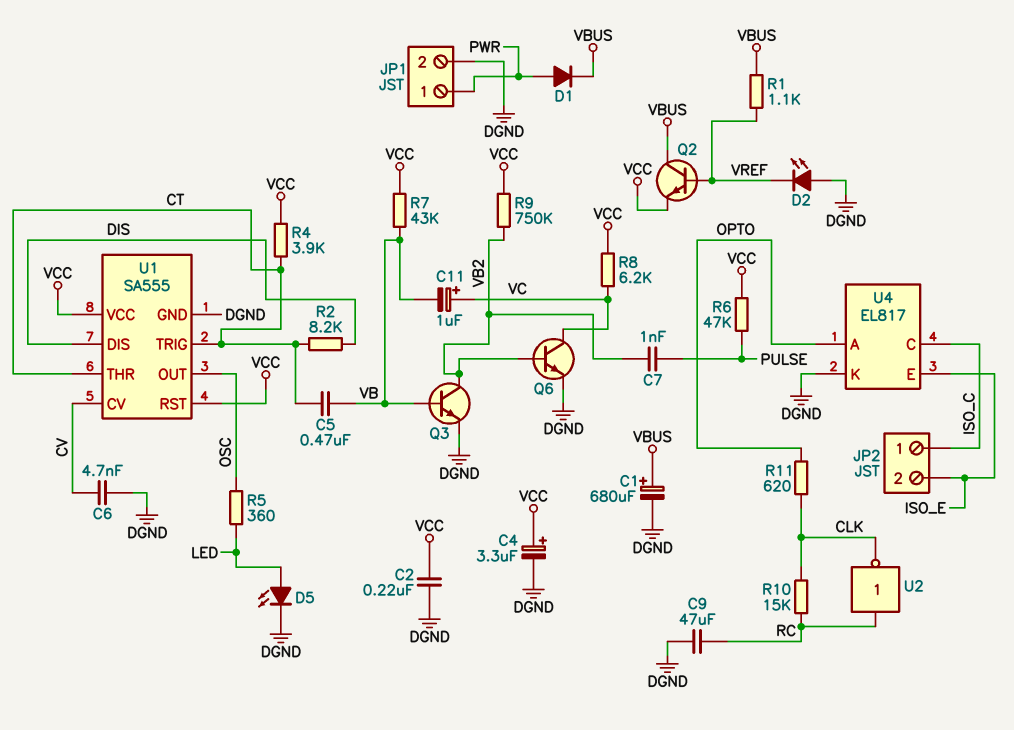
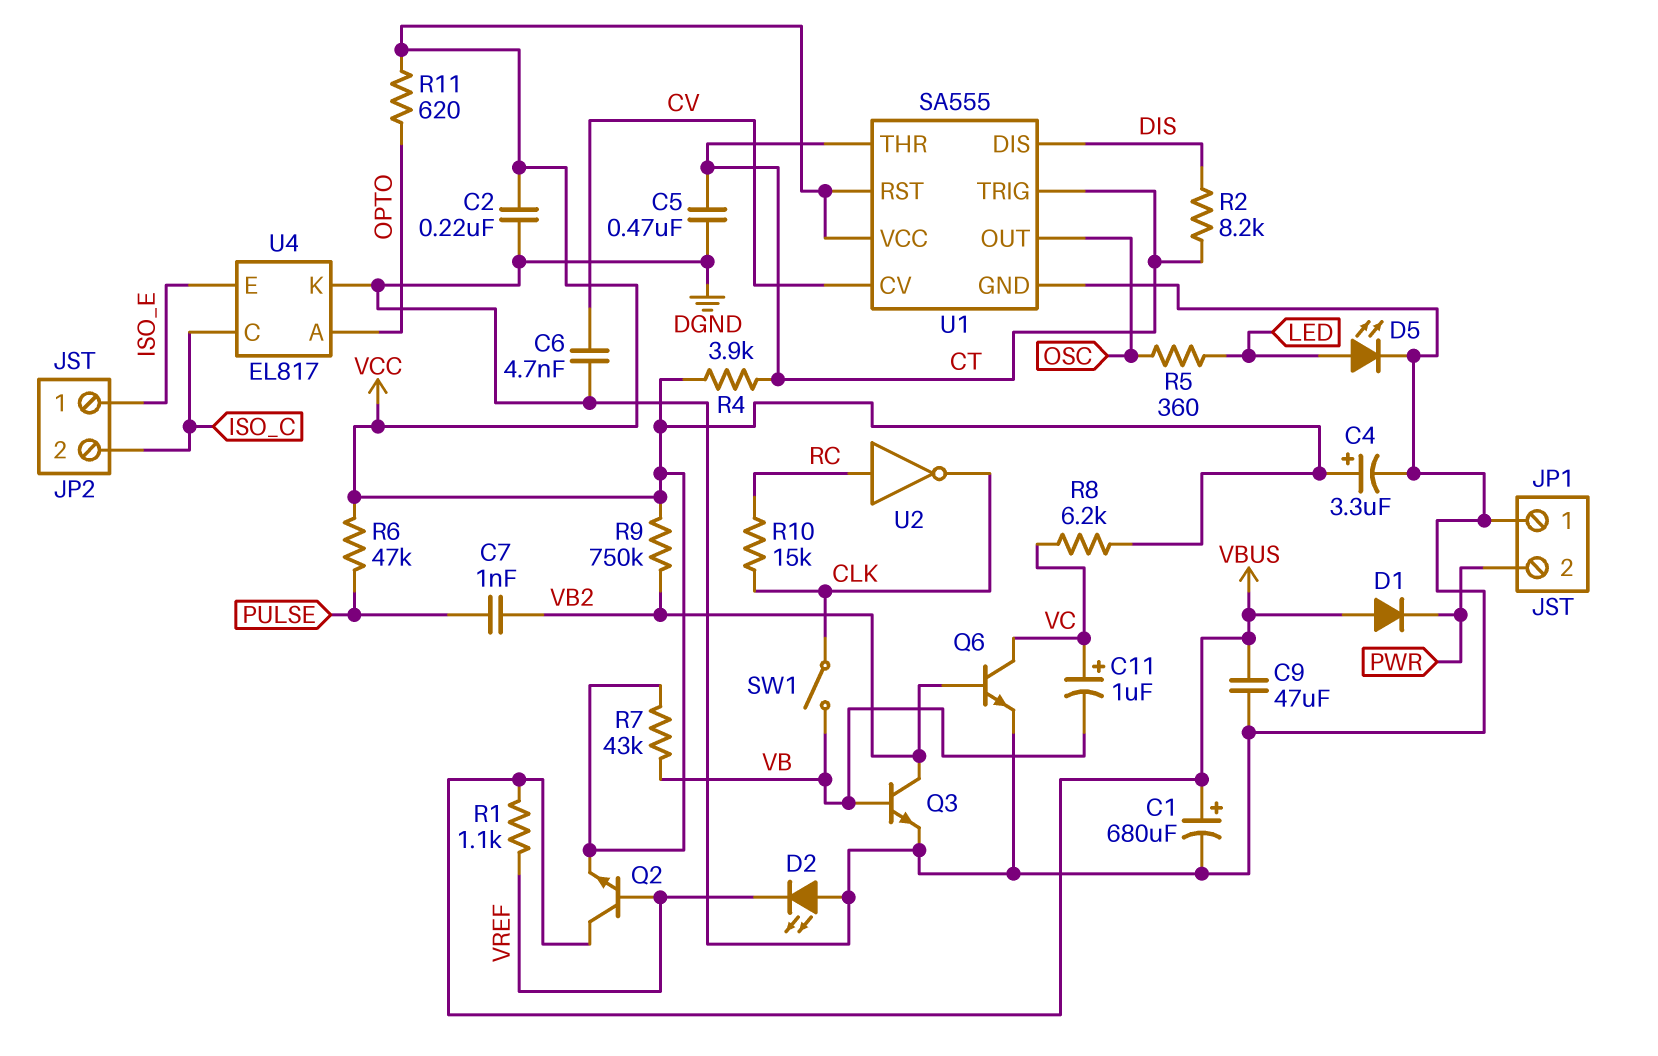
C5: 470nF (CT, VB) -> 470nF (CT, DGND)
C9: 47uF (DGND, RC) -> 47uF (DGND, VBUS)
D1: diode (A PWR, K VBUS) -> diode (A VBUS, K PWR)
JP1 pin 1: PWR -> DGND
JP1 pin 2: DGND -> PWR
JP2 pin 1: ISO_C -> ISO_E
JP2 pin 2: ISO_E -> ISO_C
R11: 620 (CLK, OPTO) -> 620 (OPTO, VCC)
SW1: none -> switch (CLK, VB)

